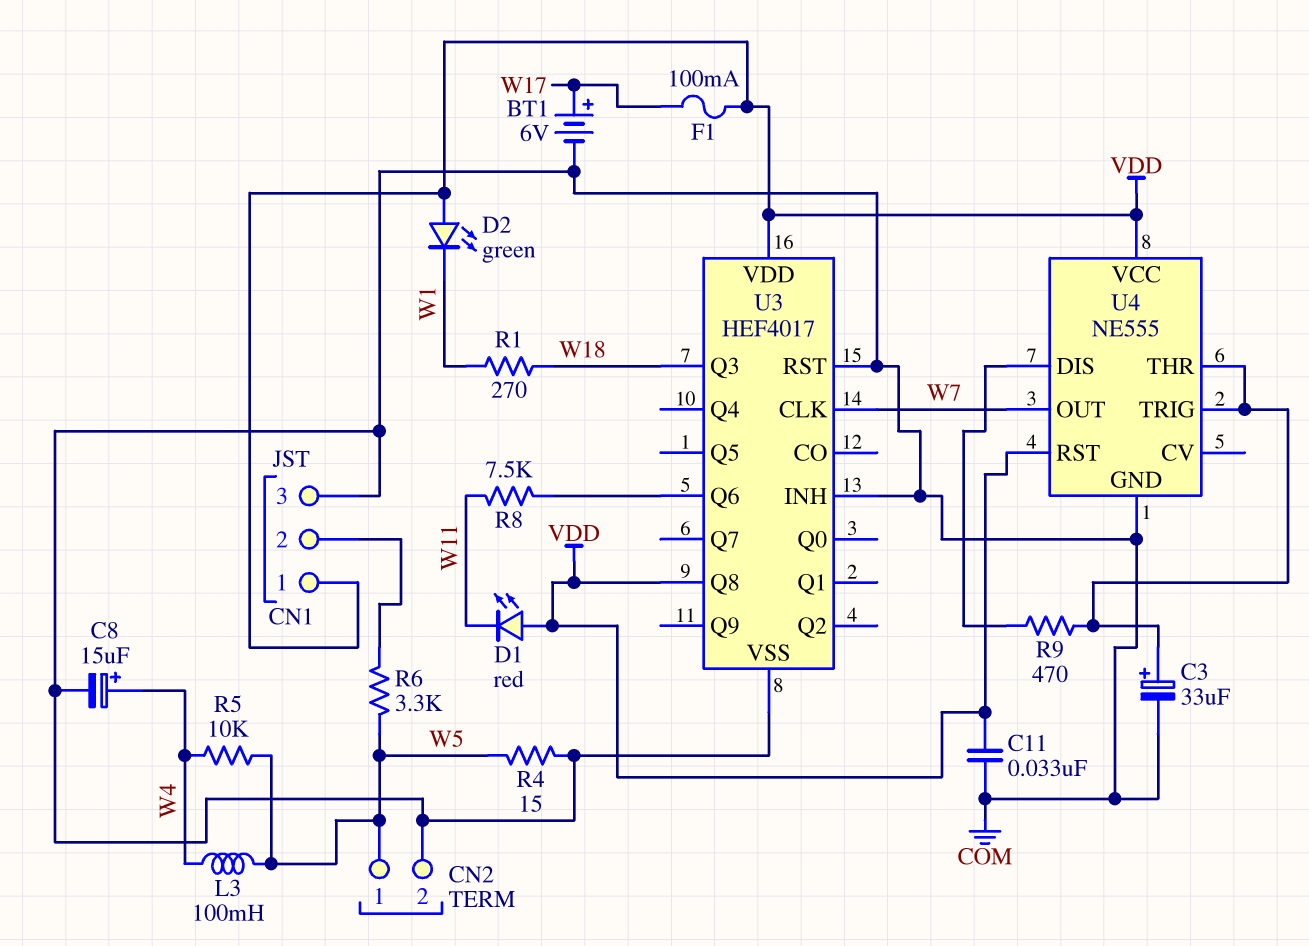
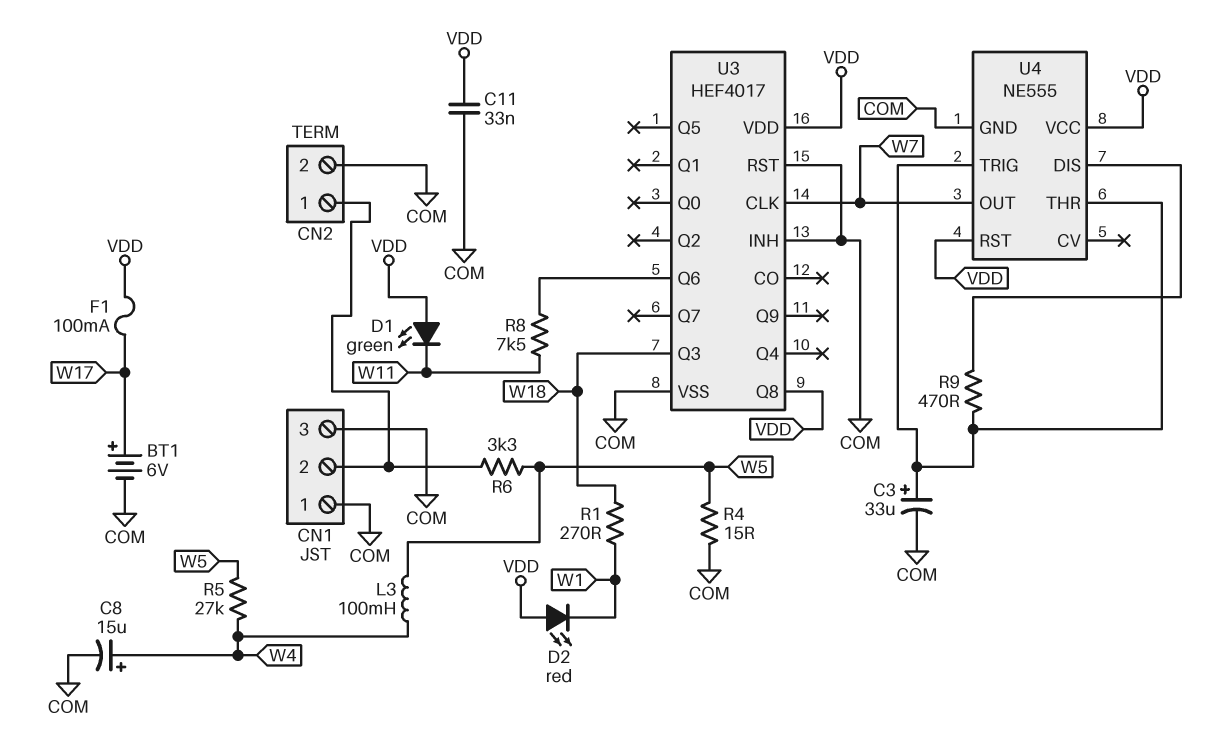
CN1 pin 1: VDD -> COM
CN2 pin 1: W5 -> CN1/2
D1: LED red (A VDD, K W11) -> LED green (A VDD, K W11)
D2: LED green (A VDD, K W1) -> LED red (A VDD, K W1)
R5: 10k (W4, W5) -> 27k (W4, W5)

